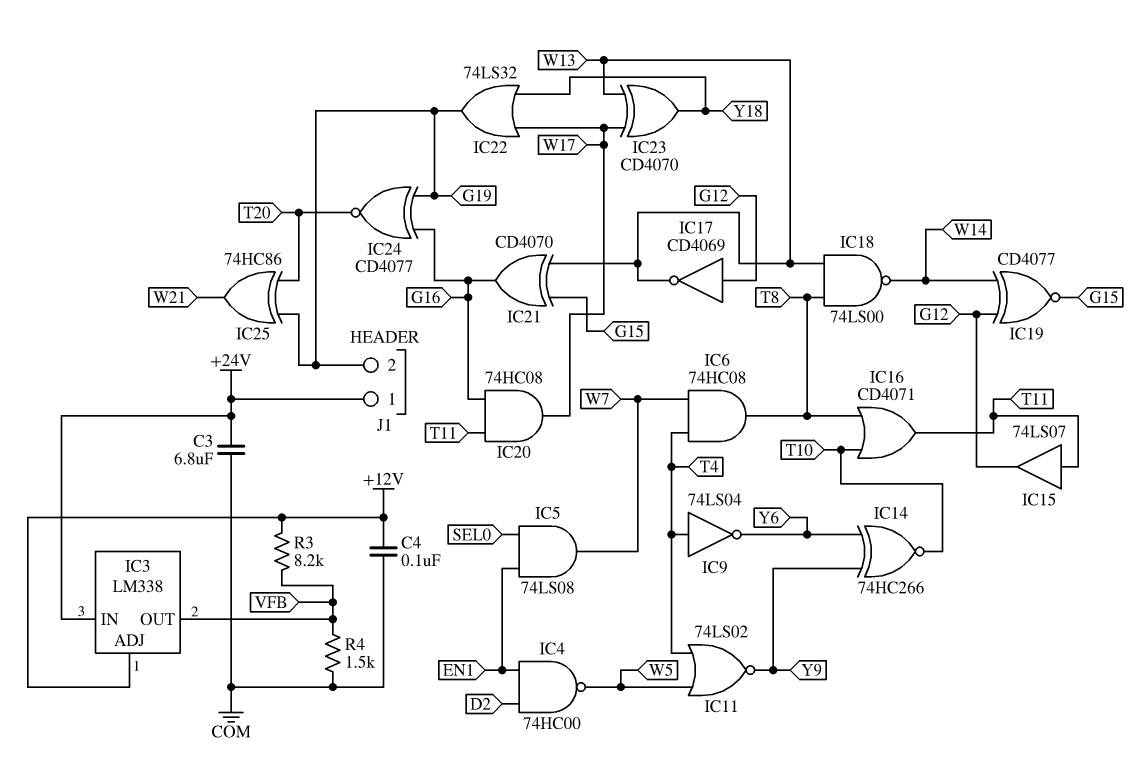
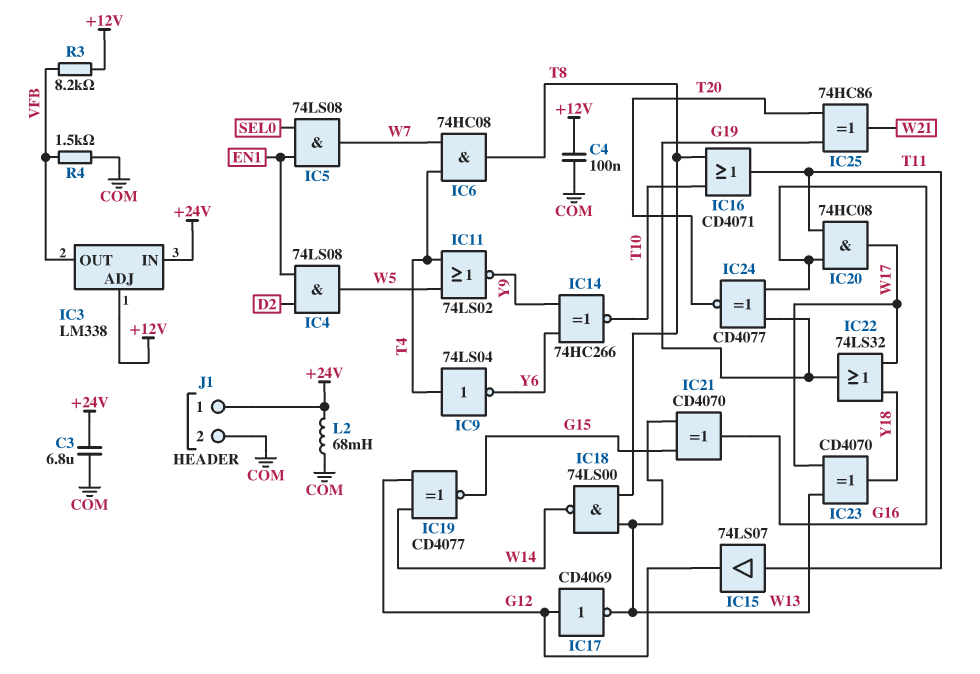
IC4: NAND 74HC00 (in D2, in EN1, out W5) -> AND 74LS08 (in D2, in EN1, out W5)
J1 pin 2: G19 -> COM
L2: none -> 68mH (+24V, COM)

